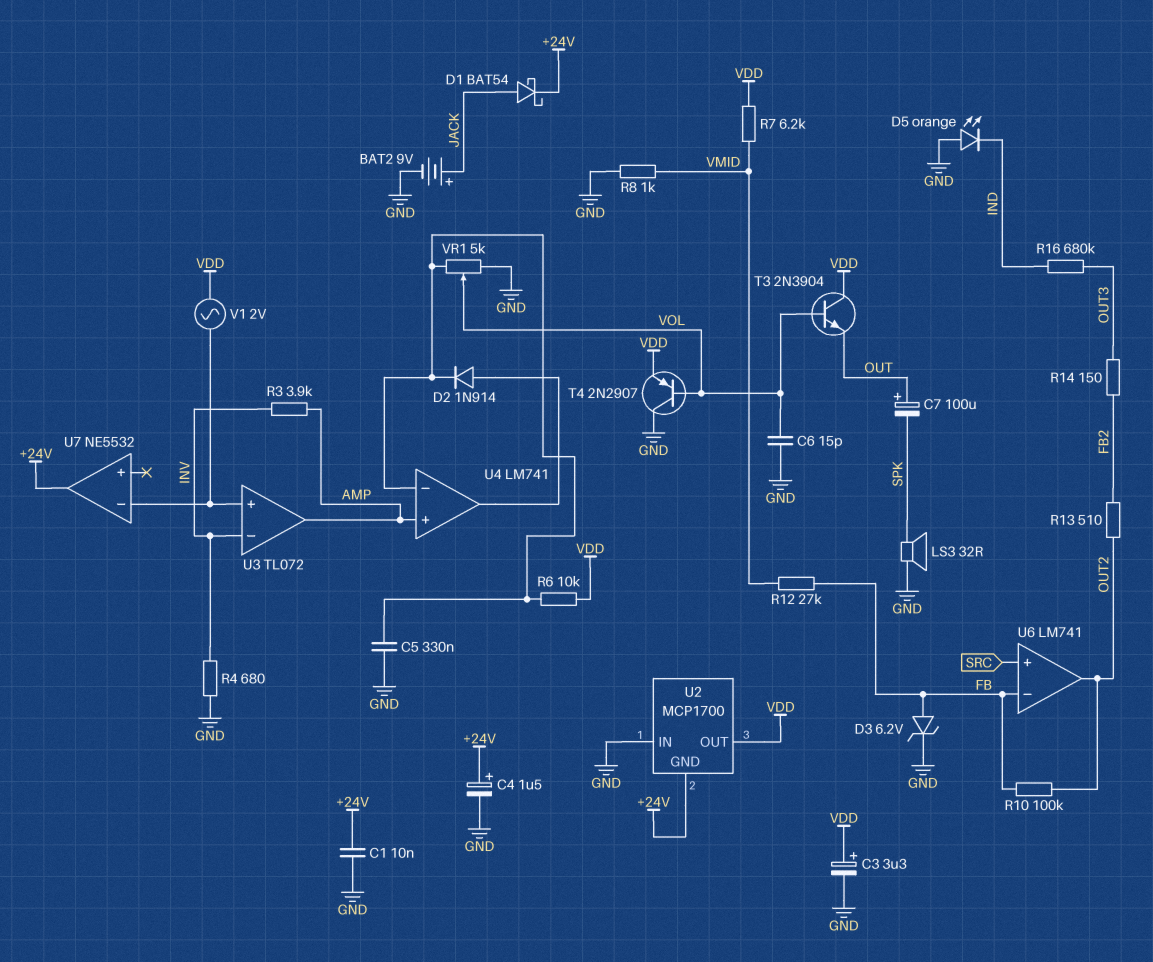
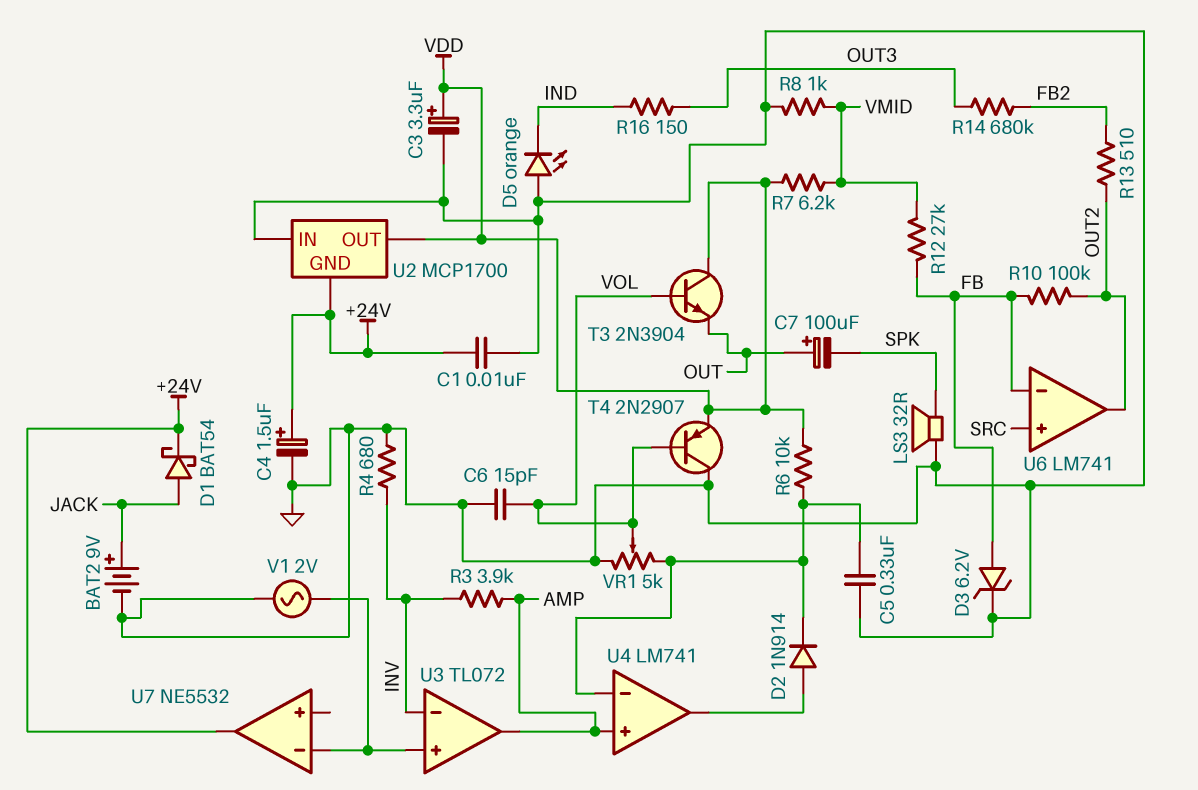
R14: 150 (FB2, OUT3) -> 680k (FB2, OUT3)
R16: 680k (IND, OUT3) -> 150 (IND, OUT3)
V1: AC 2V (U3/in+, VDD) -> AC 2V (GND, U3/in+)

